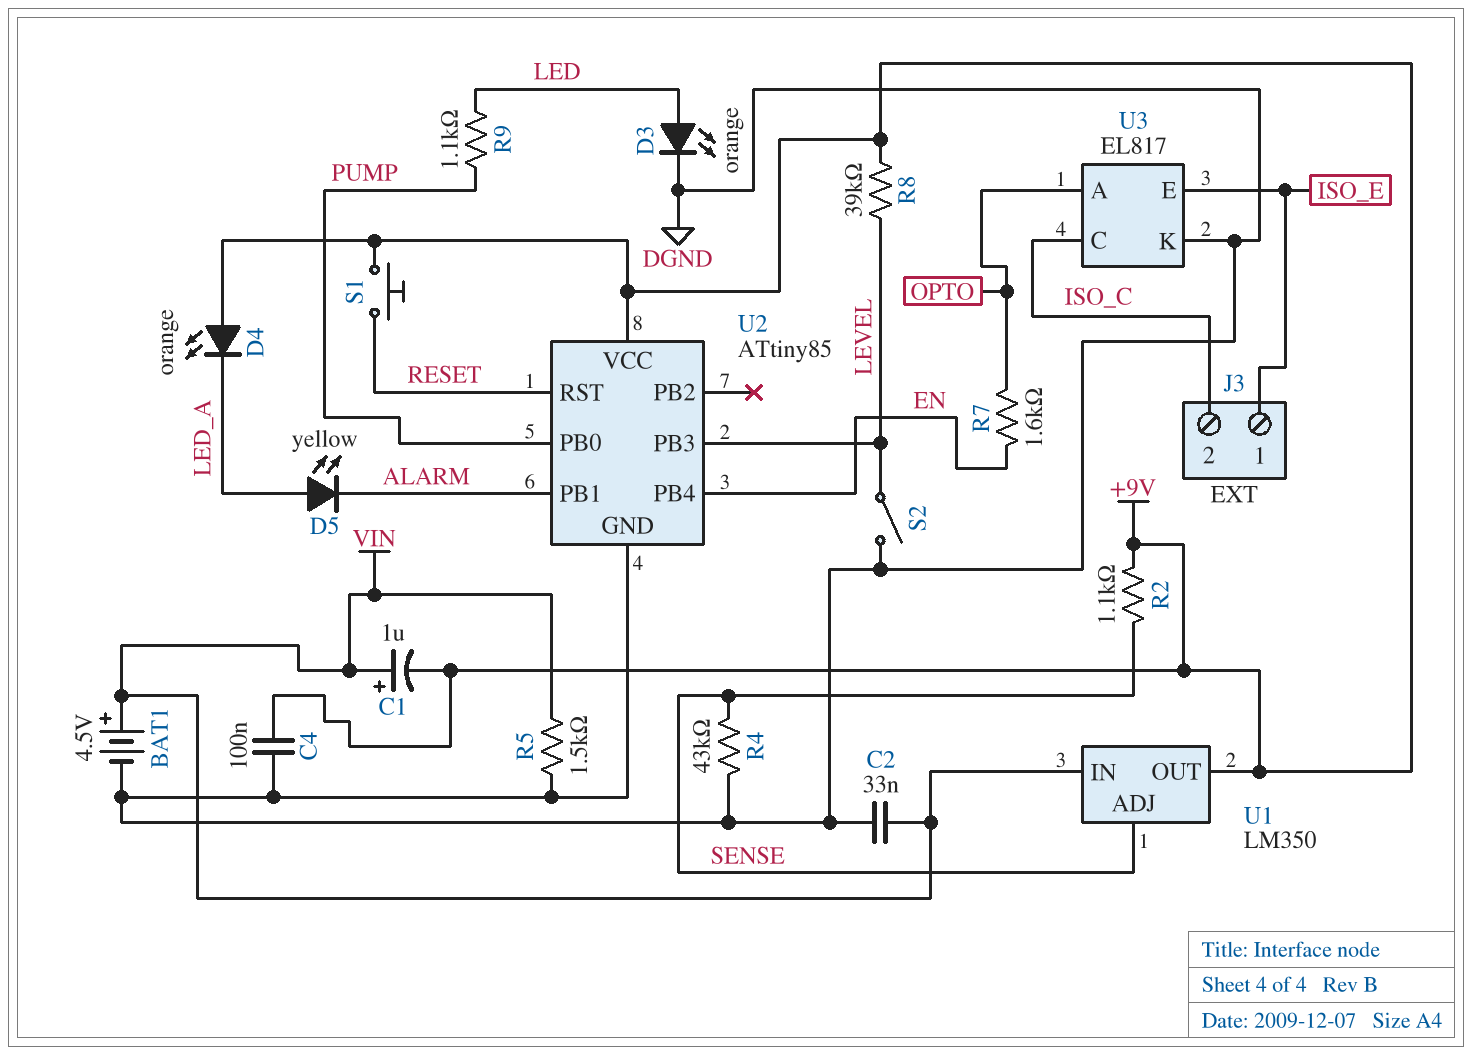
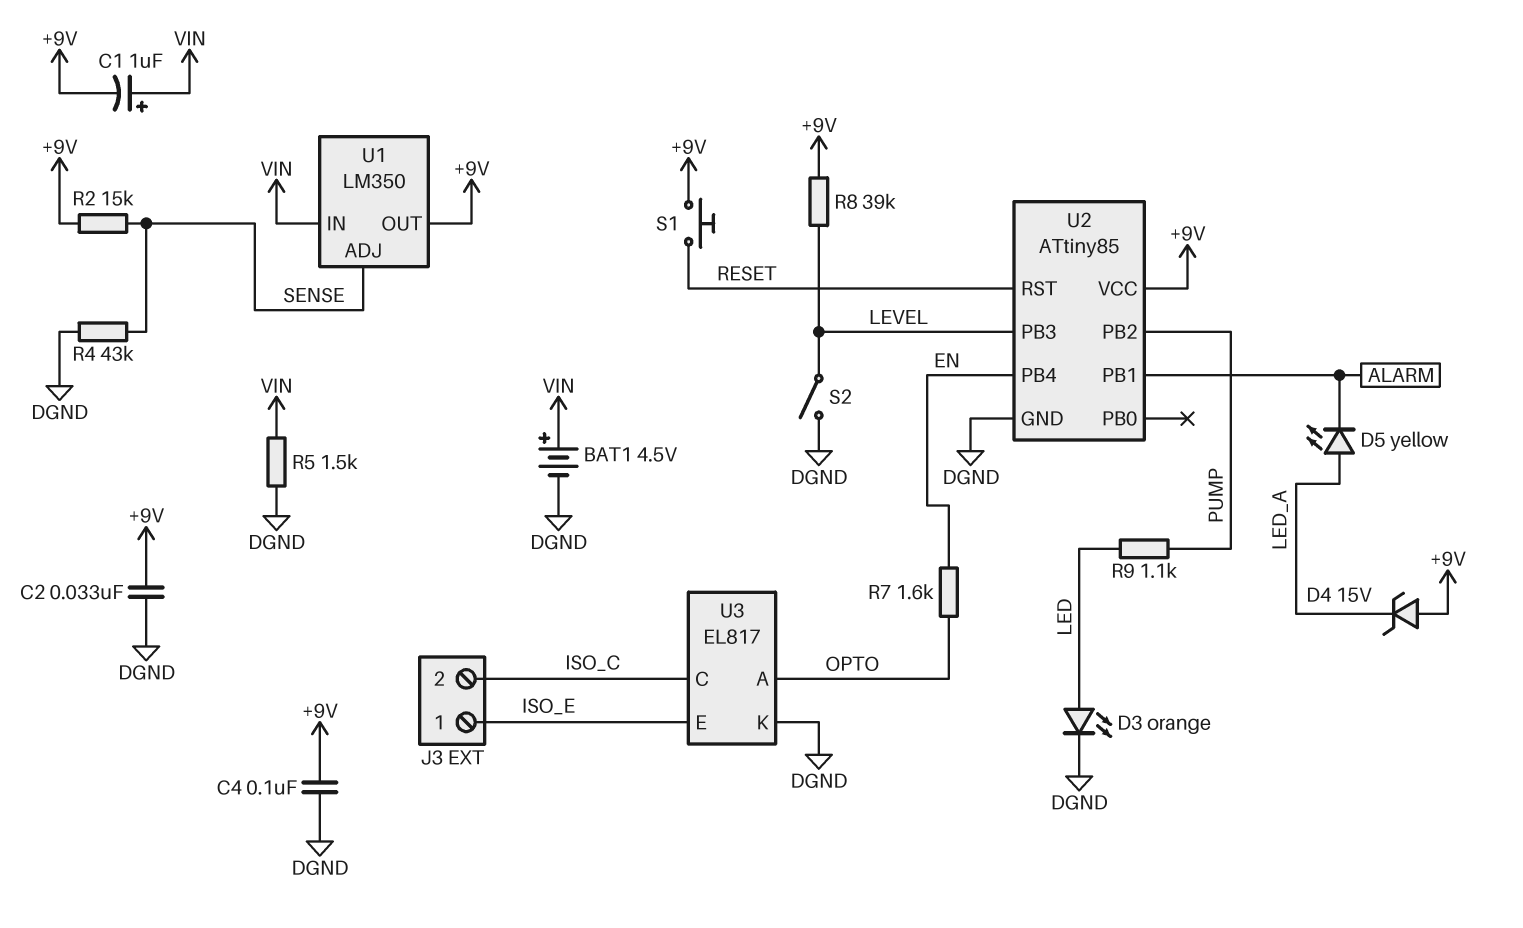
C2: 33nF (DGND, VIN) -> 33nF (+9V, DGND)
D4: LED orange (A +9V, K LED_A) -> zener 15V (A +9V, K LED_A)
R2: 1.1k (+9V, SENSE) -> 15k (+9V, SENSE)
U2 pin PB0: PUMP -> none
U2 pin PB2: none -> PUMP

